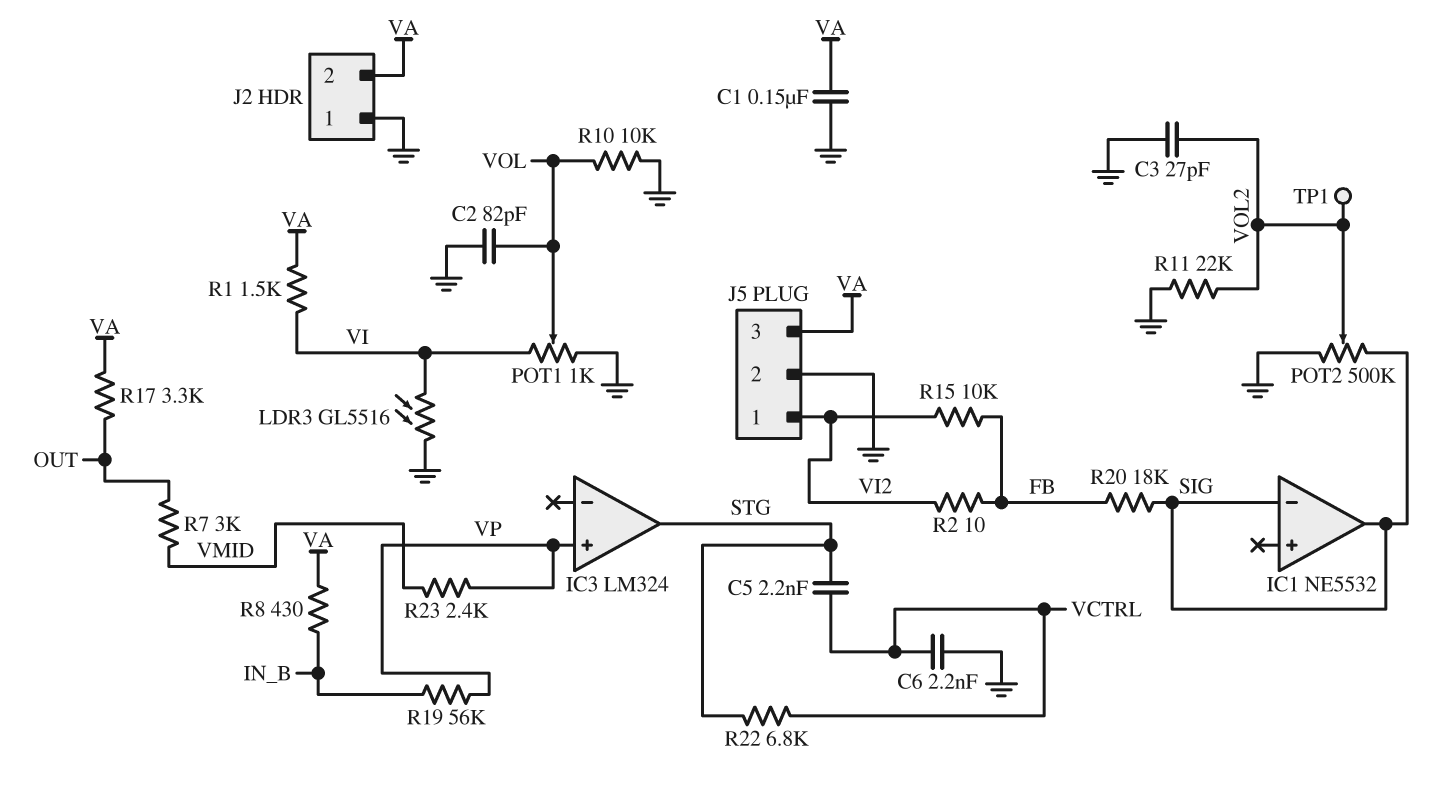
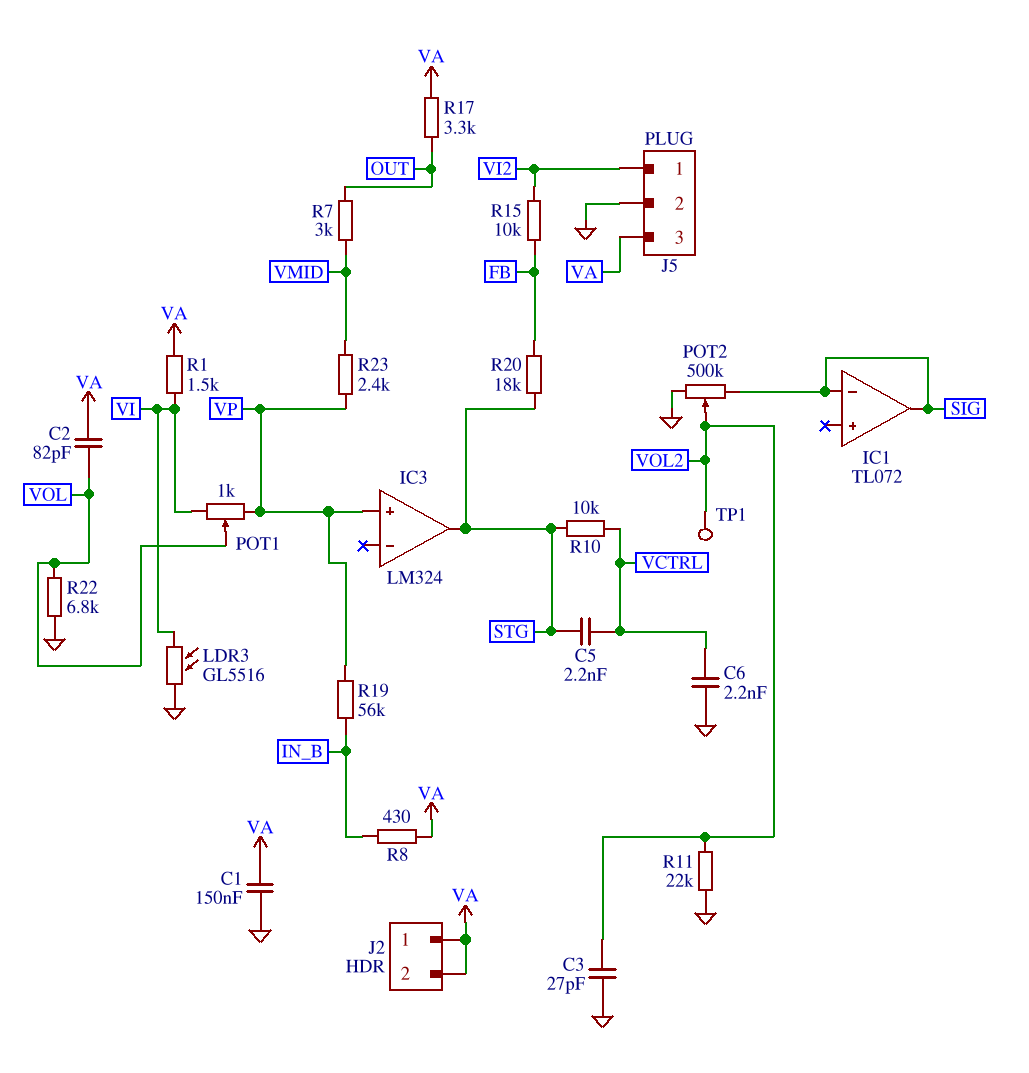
C2: 82pF (GND, VOL) -> 82pF (VA, VOL)
IC1: NE5532 -> TL072
J2 pin 1: GND -> VA
POT1: 1k (GND, VI, wiper VOL) -> 1k (VI, VP, wiper VOL)
R2: 10 (FB, VI2) -> none
R10: 10k (GND, VOL) -> 10k (STG, VCTRL)
R20: 18k (FB, SIG) -> 18k (FB, STG)
R22: 6.8k (STG, VCTRL) -> 6.8k (GND, VOL)

